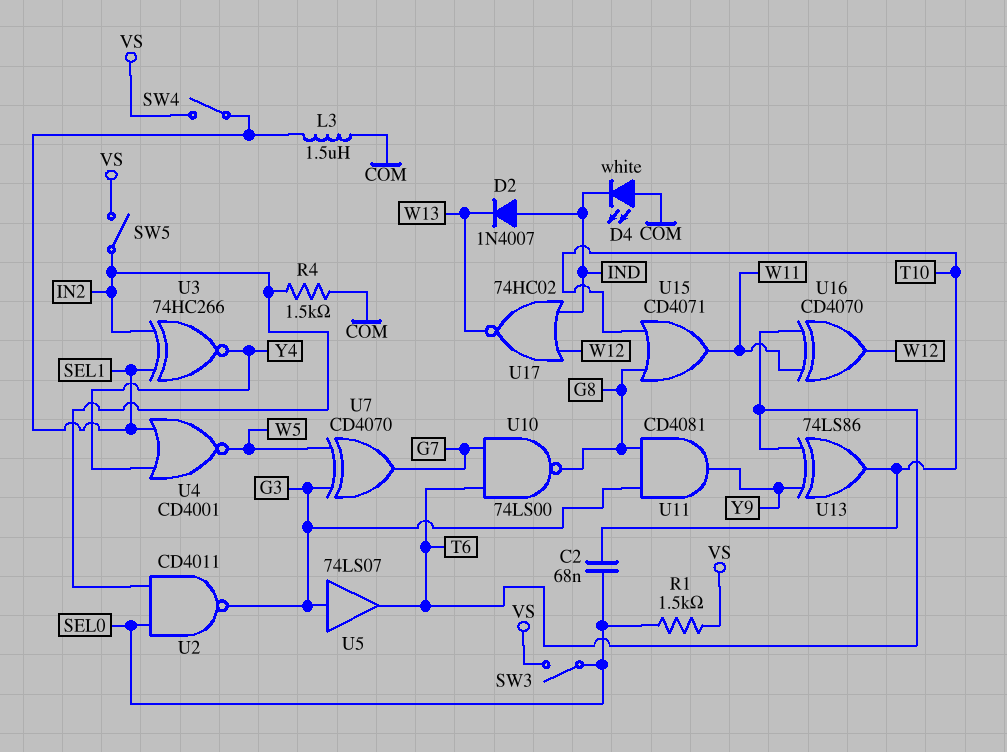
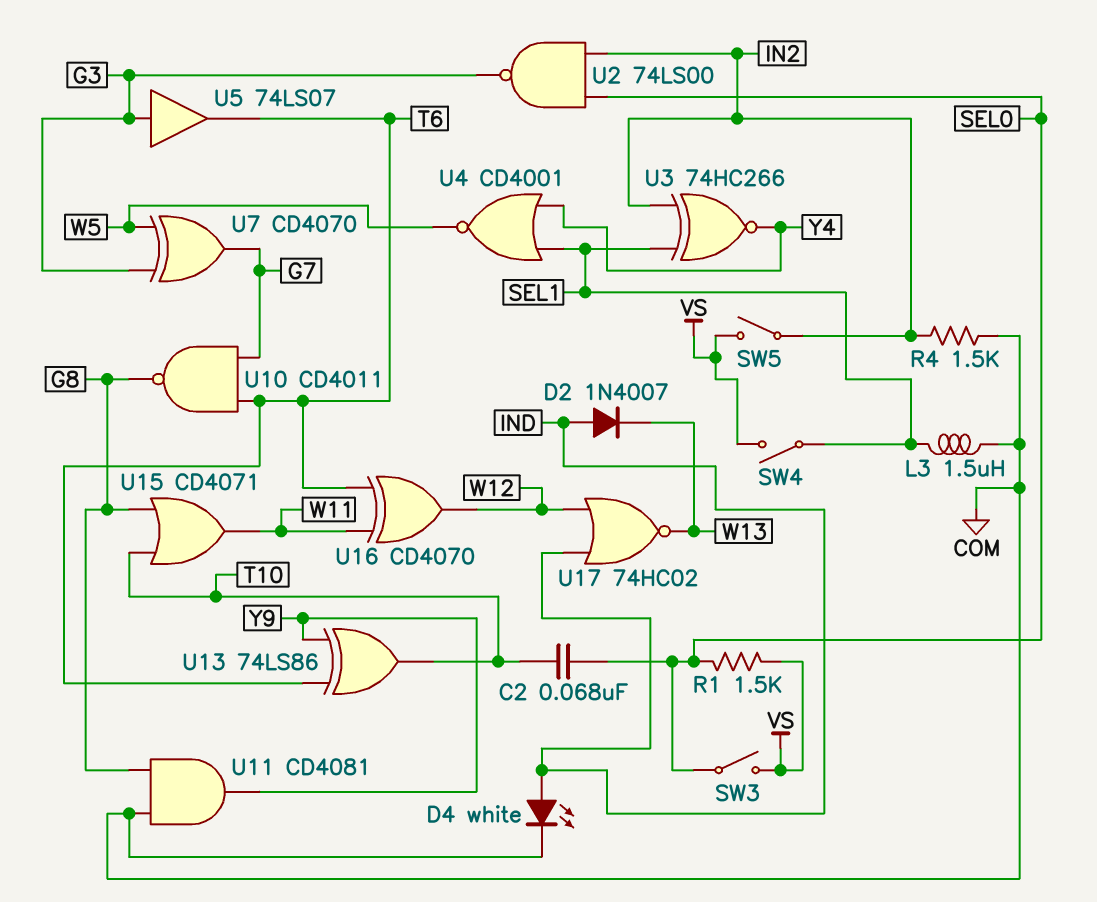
D4: LED white (A COM, K IND) -> LED white (A IND, K COM)
U2: NAND CD4011 (in IN2, in SEL0, out G3) -> NAND 74LS00 (in IN2, in SEL0, out G3)
U10: NAND 74LS00 (in G7, in T6, out G8) -> NAND CD4011 (in G7, in T6, out G8)
U11: AND CD4081 (in G3, in G8, out Y9) -> AND CD4081 (in COM, in G8, out Y9)

